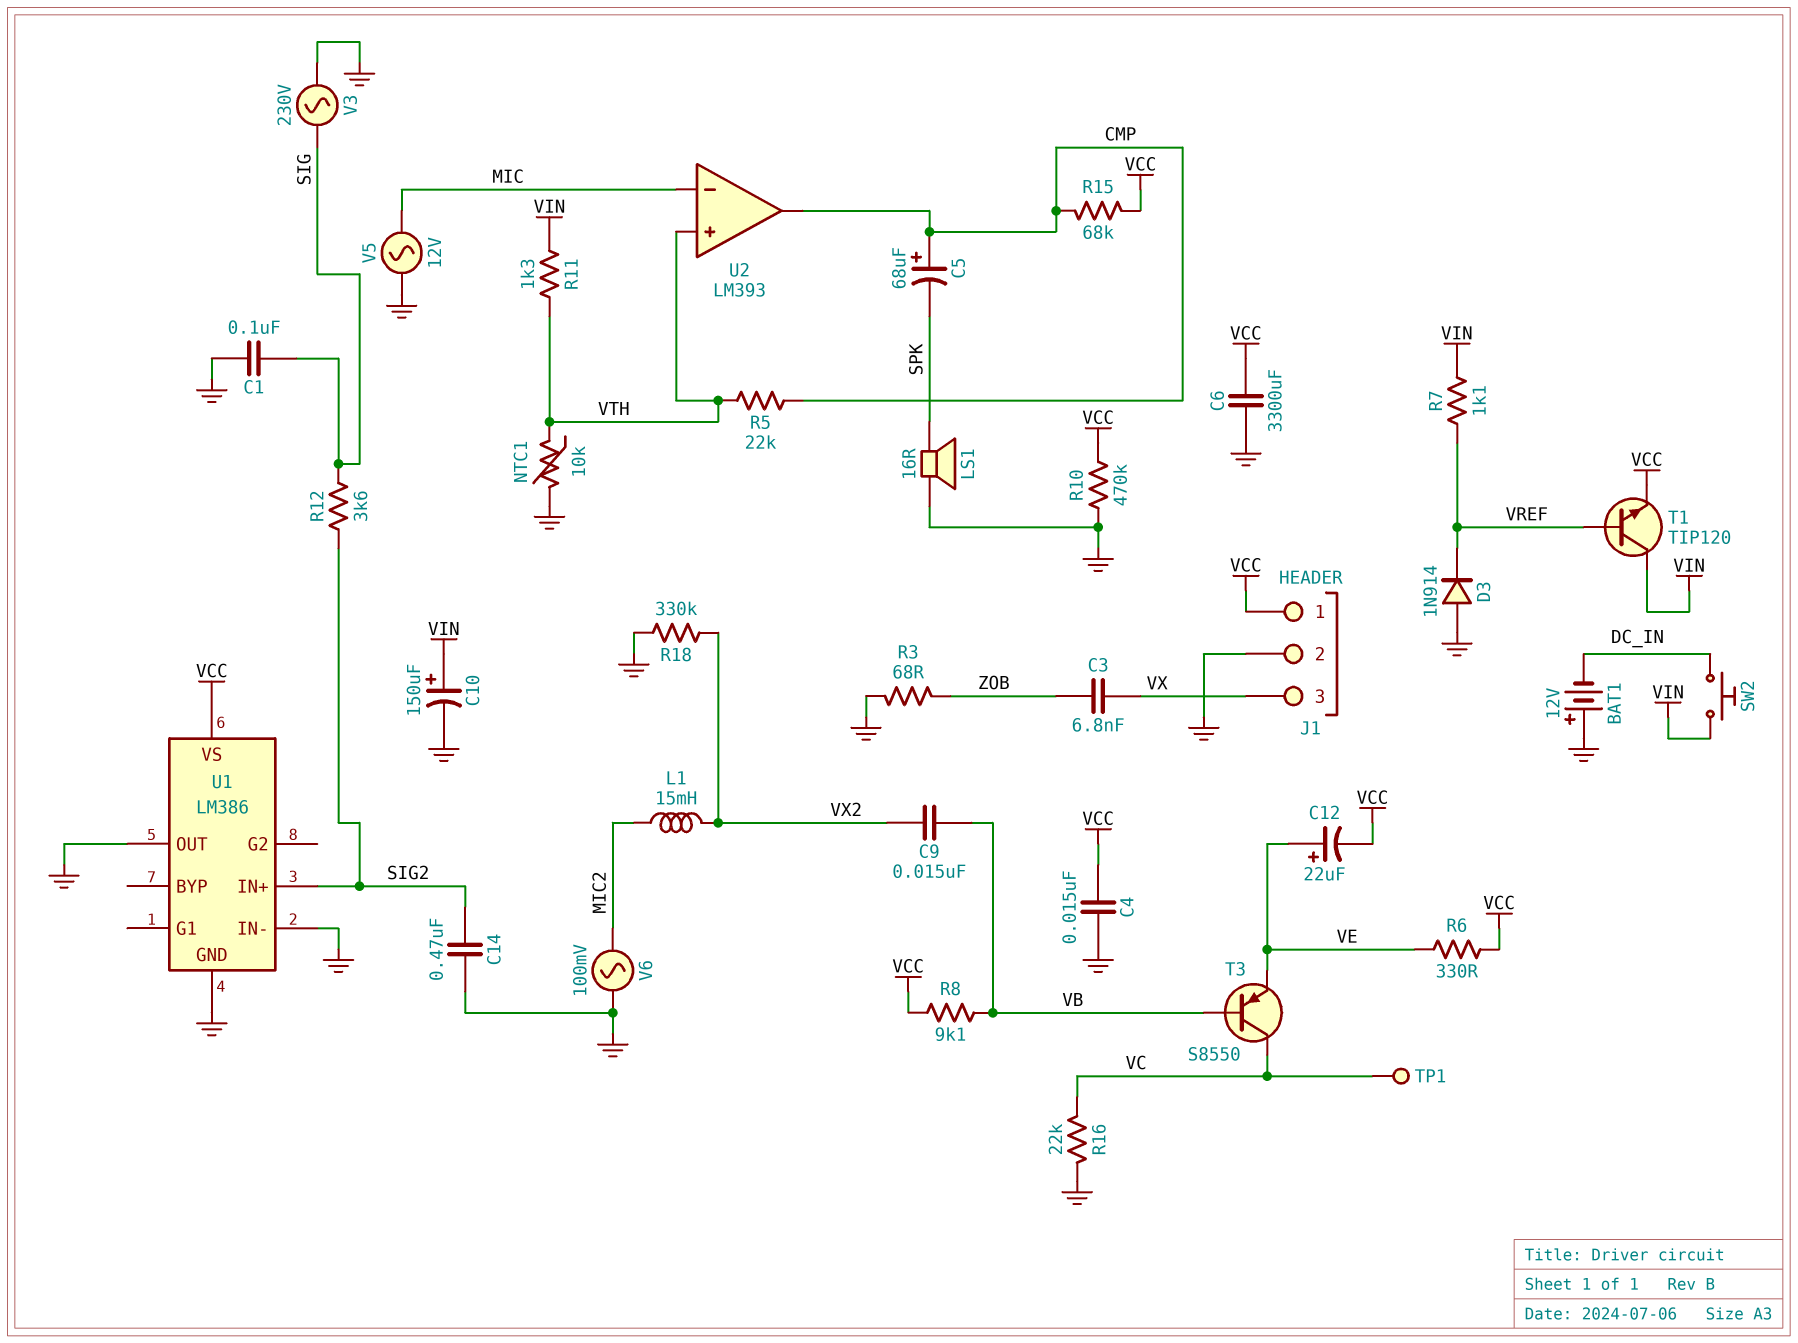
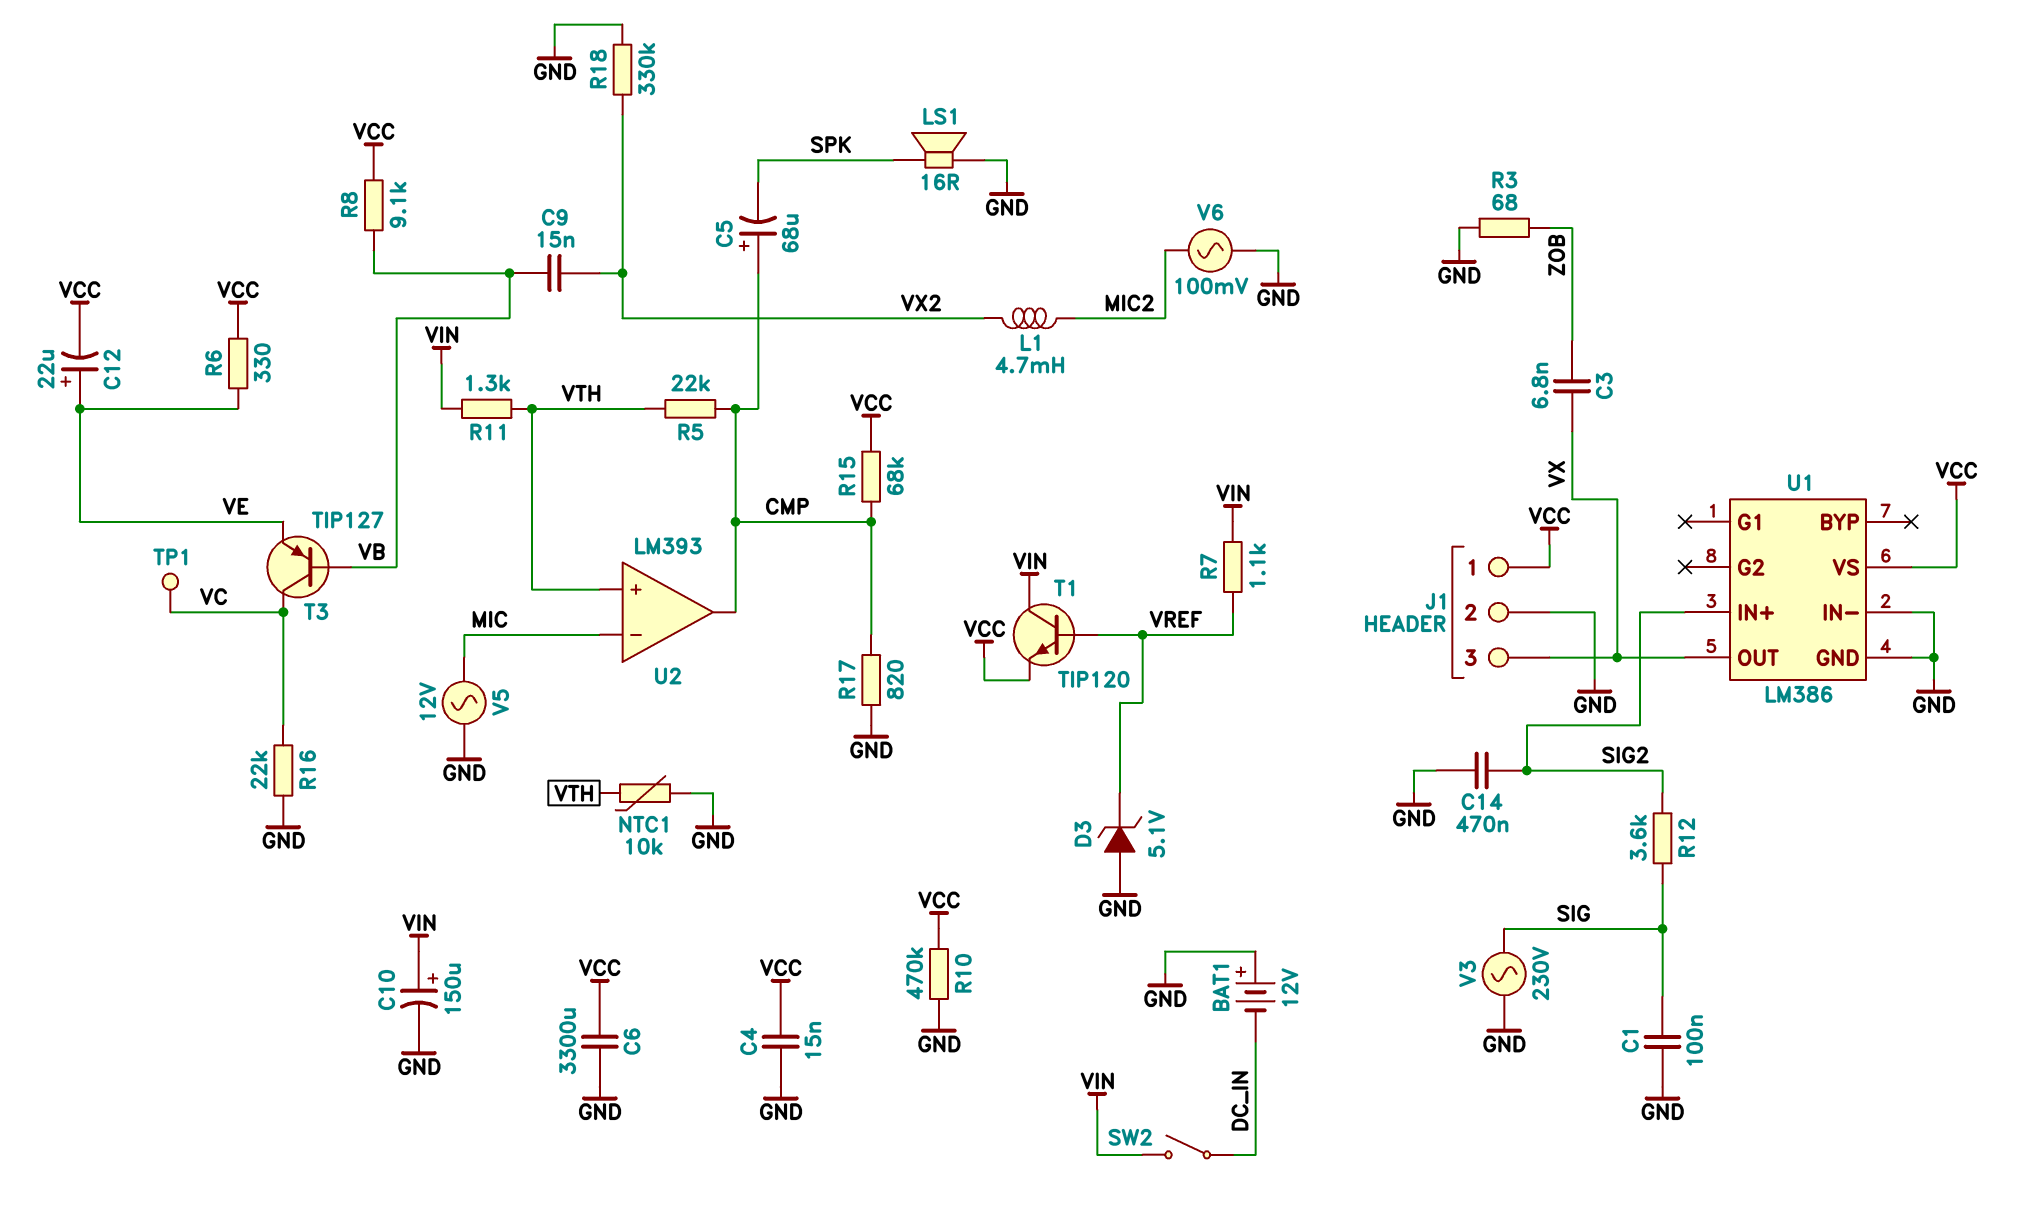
D3: diode 1N914 (A GND, K VREF) -> zener 5.1V (A GND, K VREF)
L1: 15mH (MIC2, VX2) -> 4.7mH (MIC2, VX2)
R17: none -> 820 (CMP, GND)
SW2: button (DC_IN, VIN) -> switch (DC_IN, VIN)
T3: PNP S8550 (B VB, C VC, E VE) -> PNP TIP127 (B VB, C VC, E VE)
U1 pin OUT: GND -> VX

